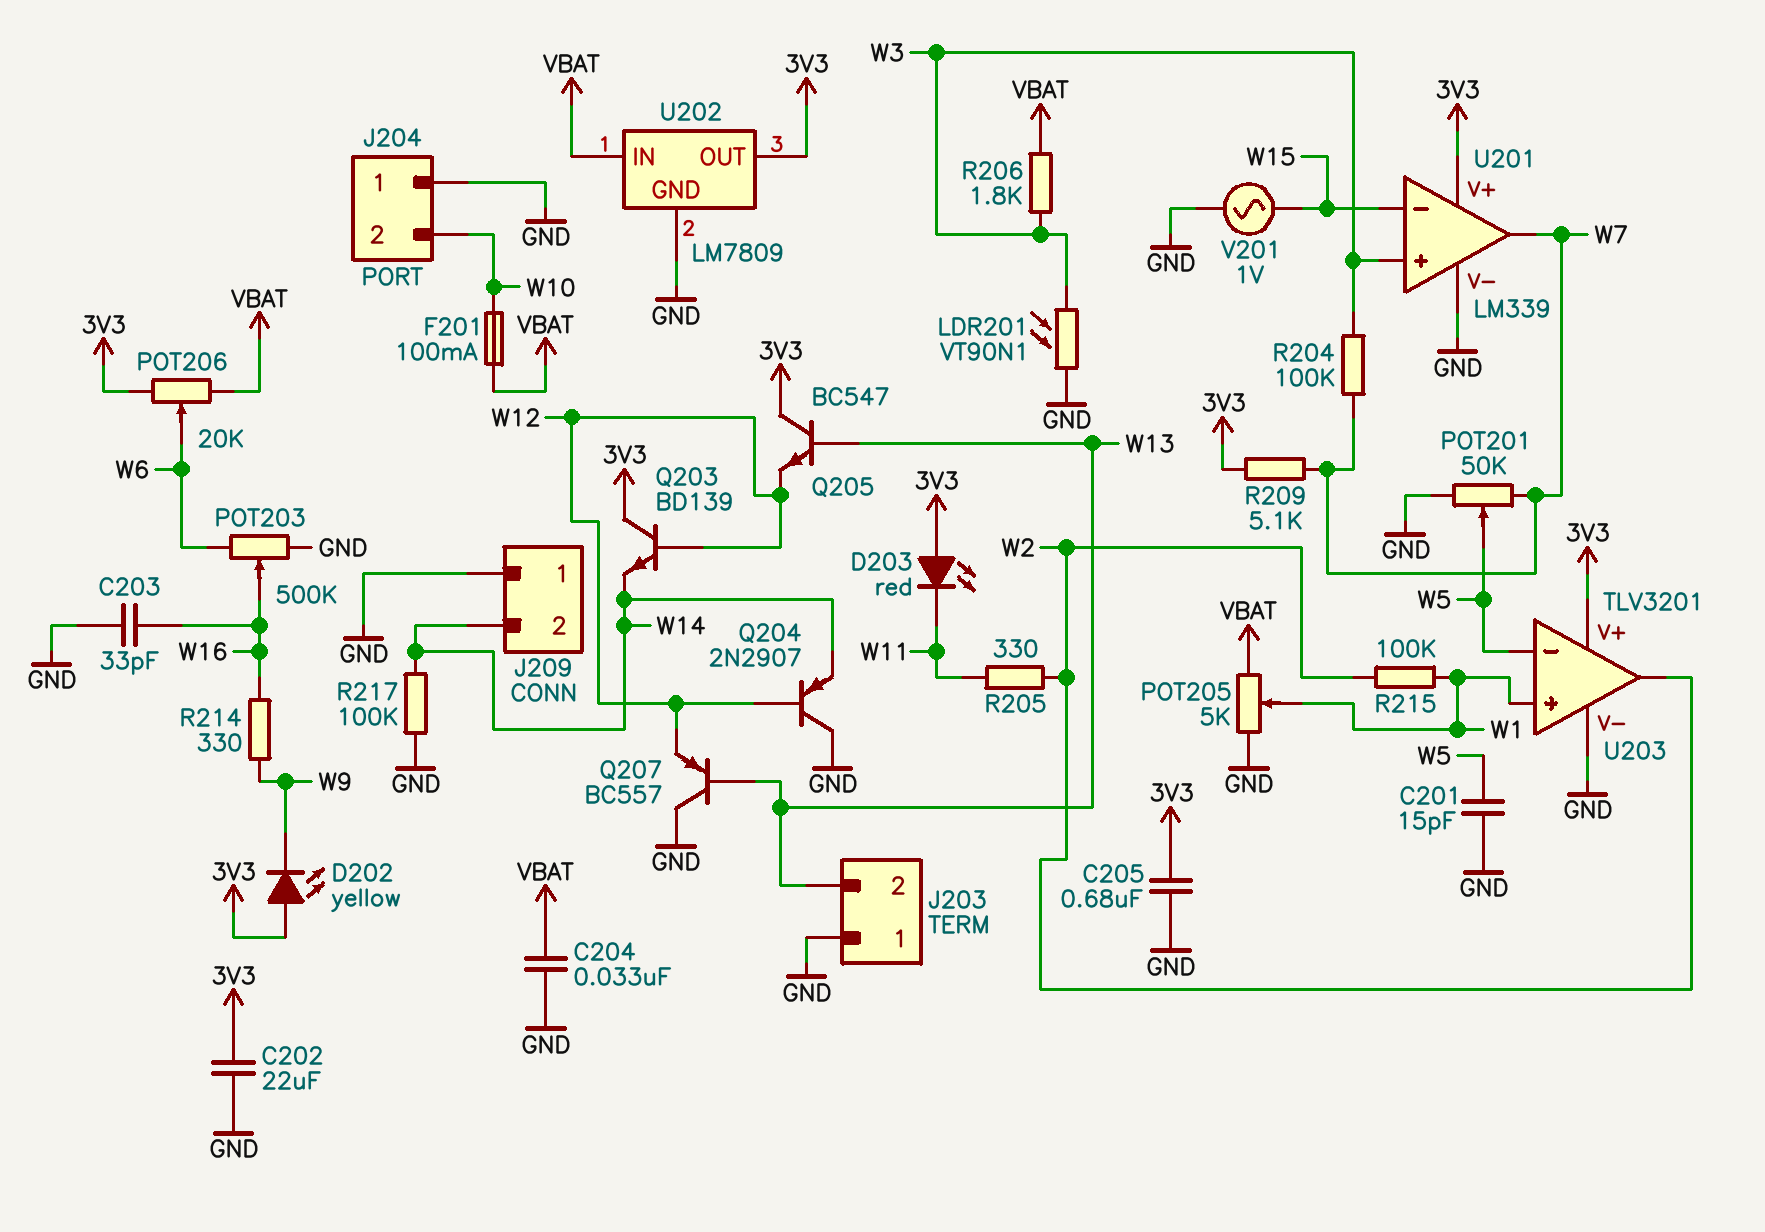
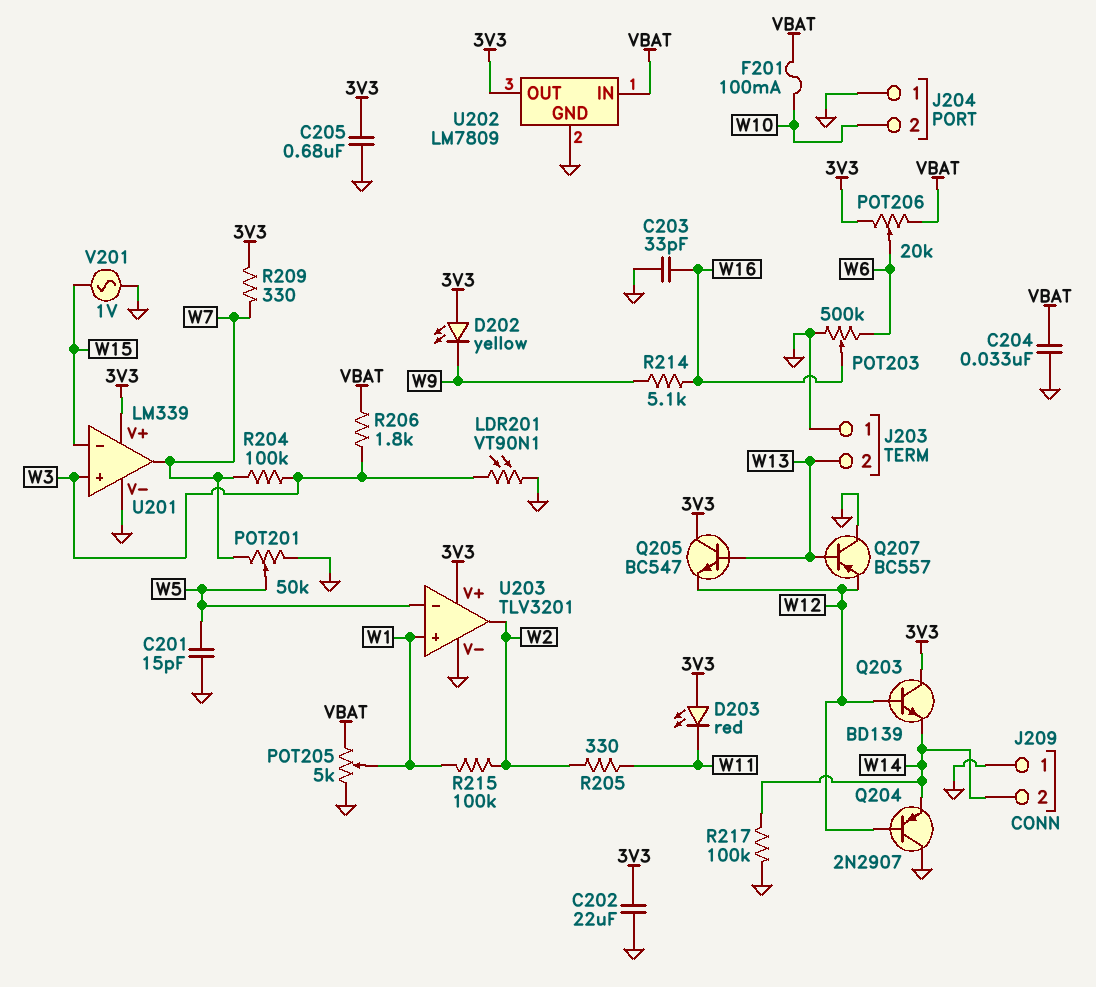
R209: 5.1k (3V3, W7) -> 330 (3V3, W7)
R214: 330 (W9, W16) -> 5.1k (W9, W16)

